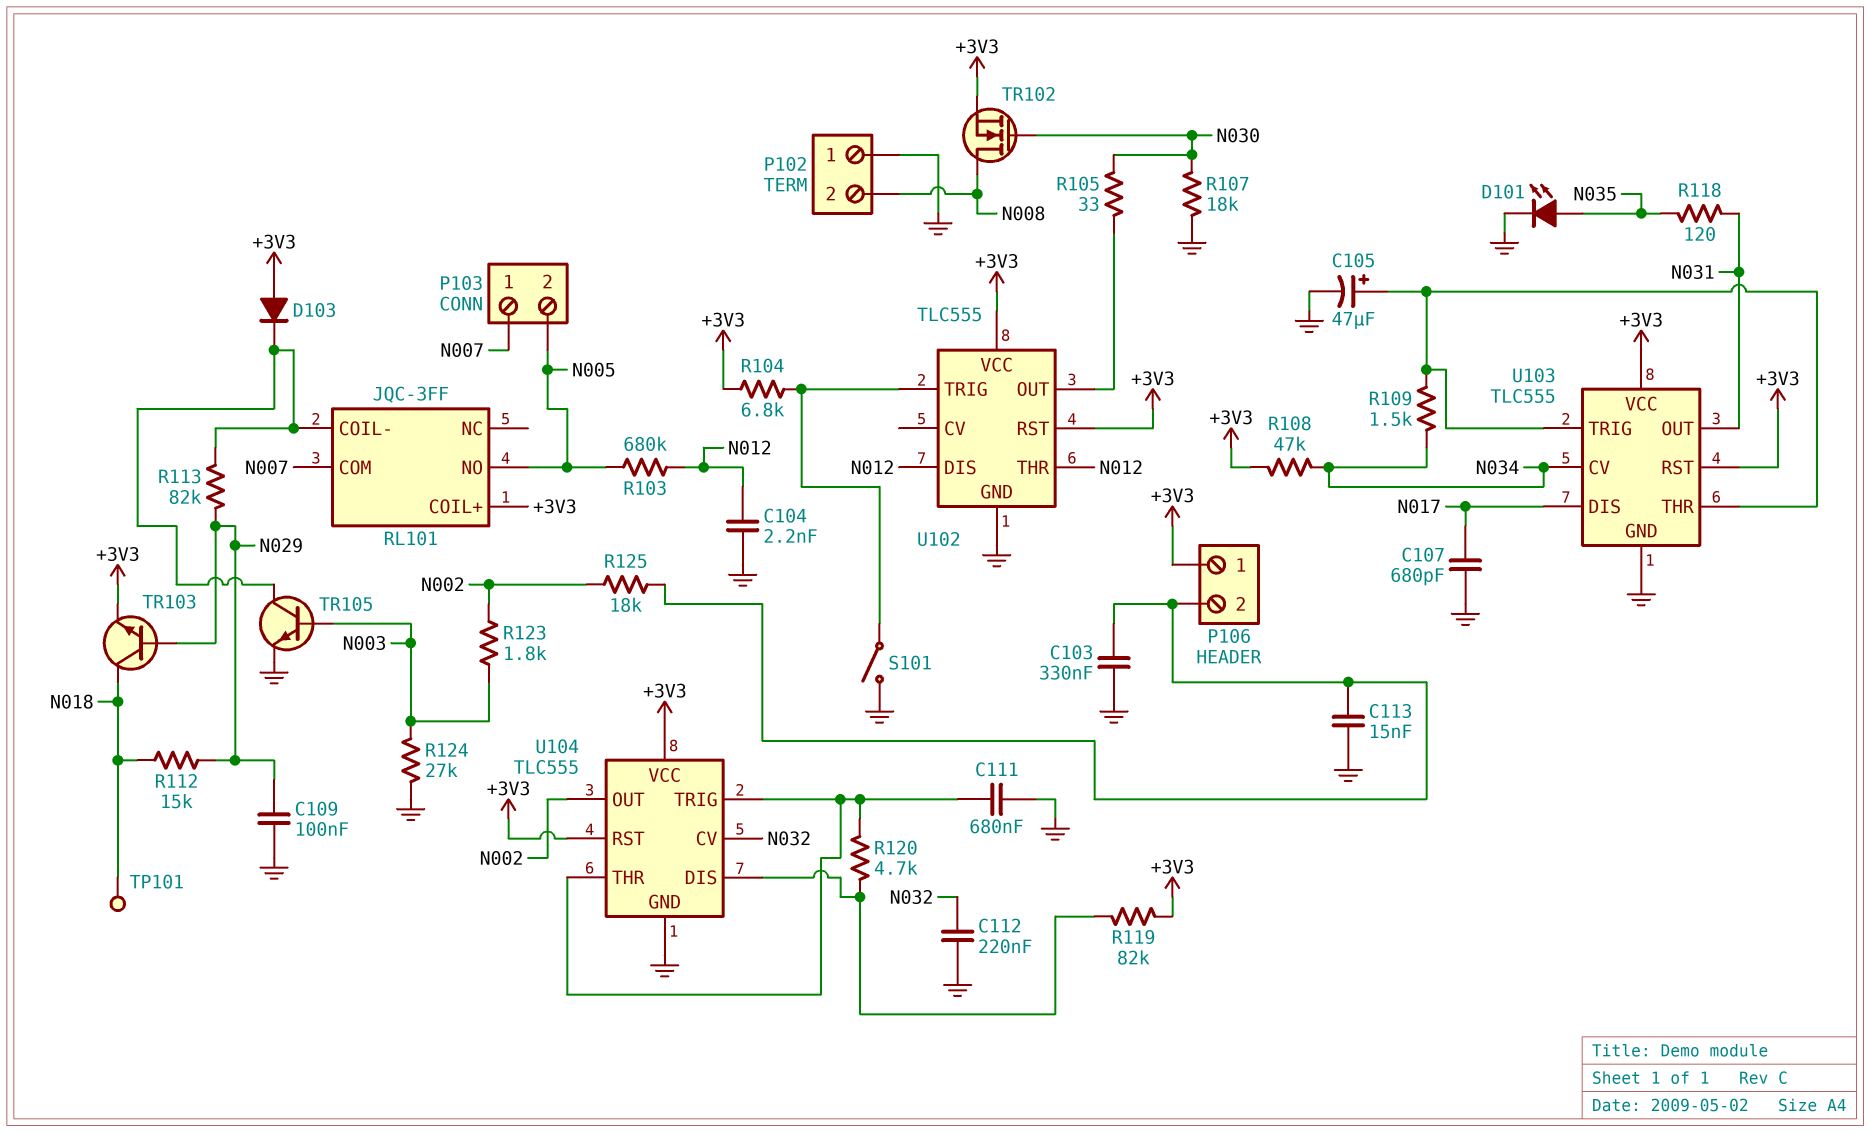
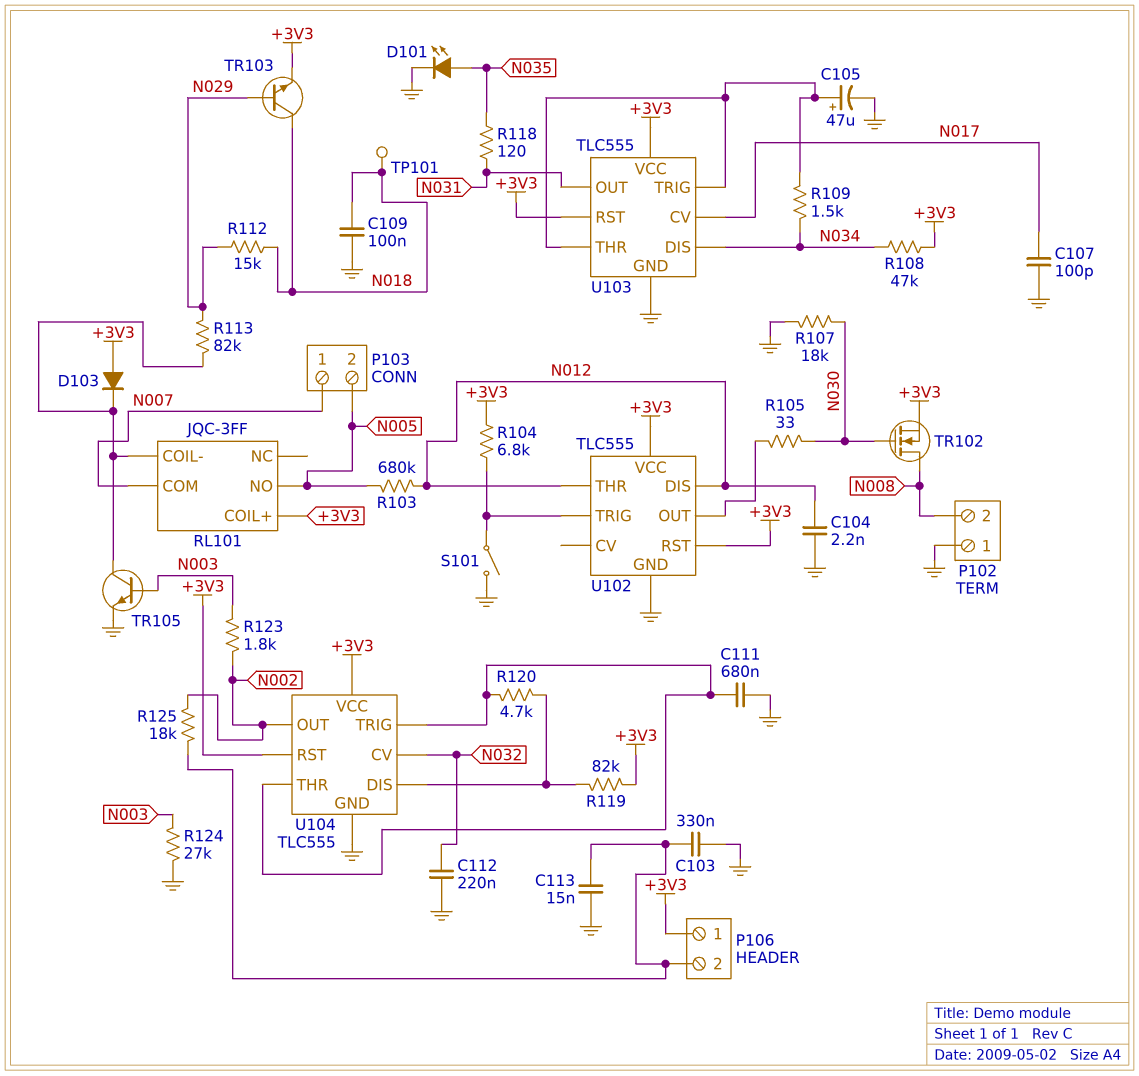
C107: 680pF (GND, N017) -> 100pF (GND, N017)
C109: 100nF (GND, N029) -> 100nF (GND, N018)
U103 pin CV: N034 -> N017
U103 pin DIS: N017 -> N034

